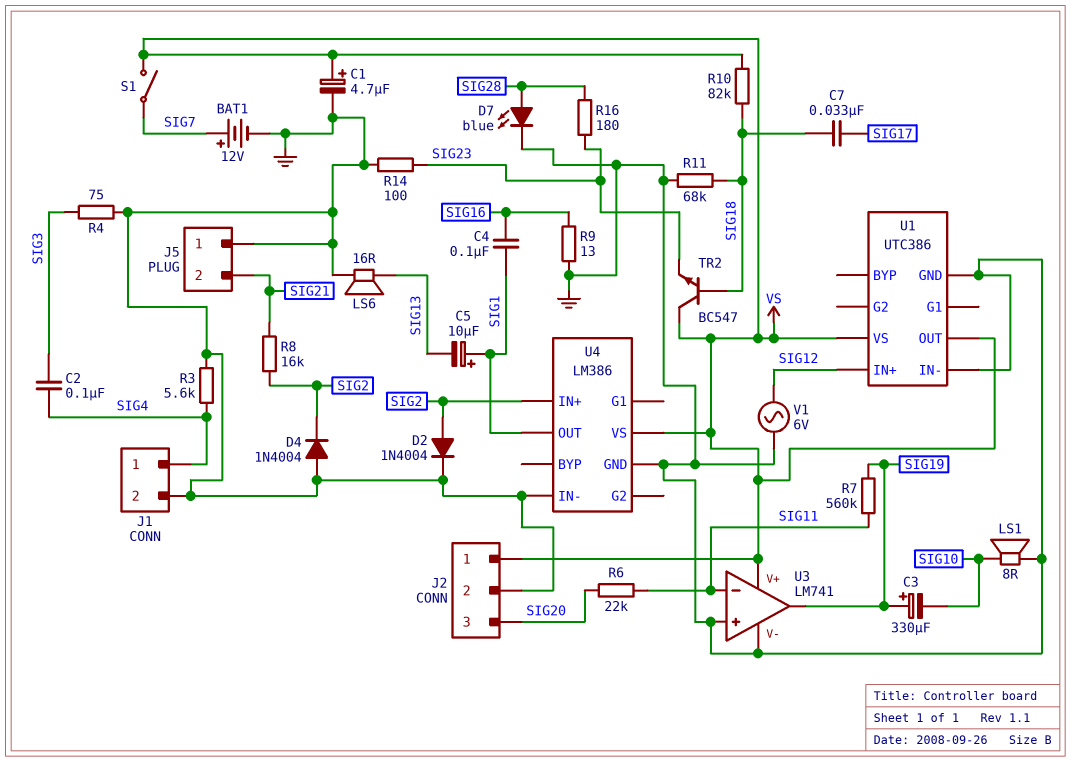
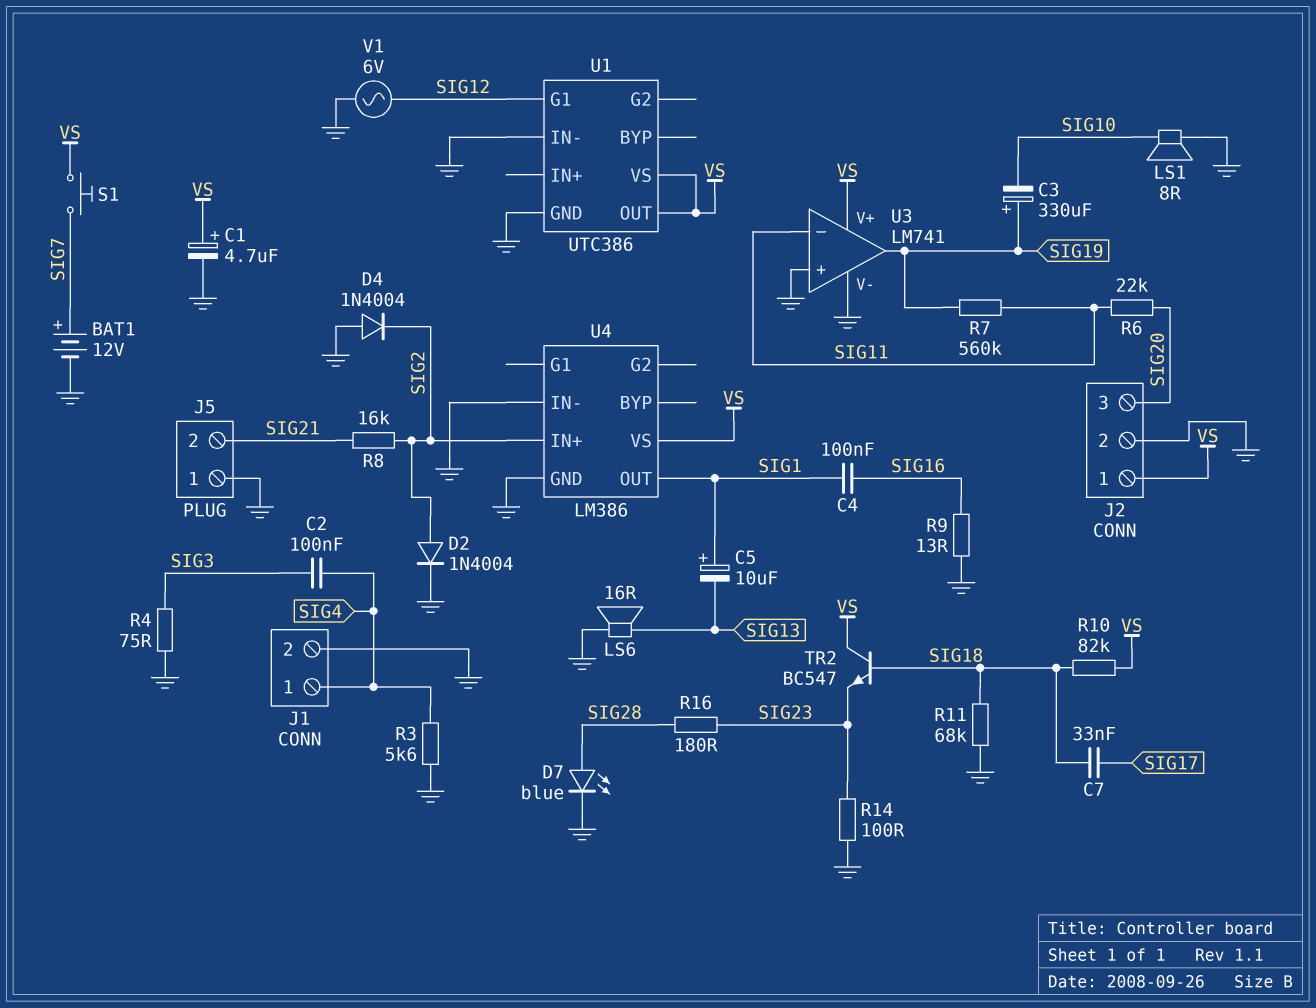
S1: switch (SIG7, VS) -> button (SIG7, VS)
U1 pin G1: none -> SIG12
U1 pin IN+: SIG12 -> none

